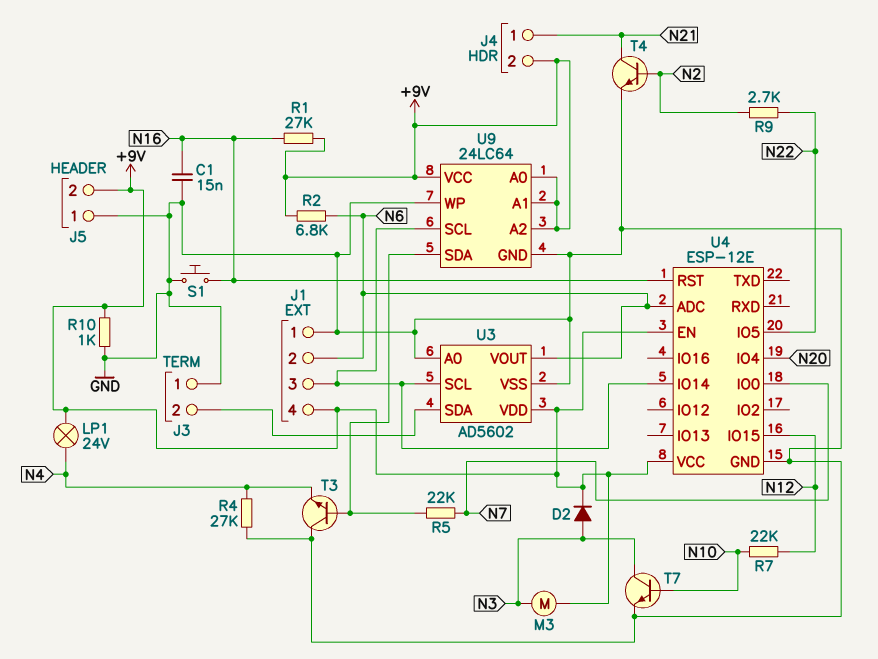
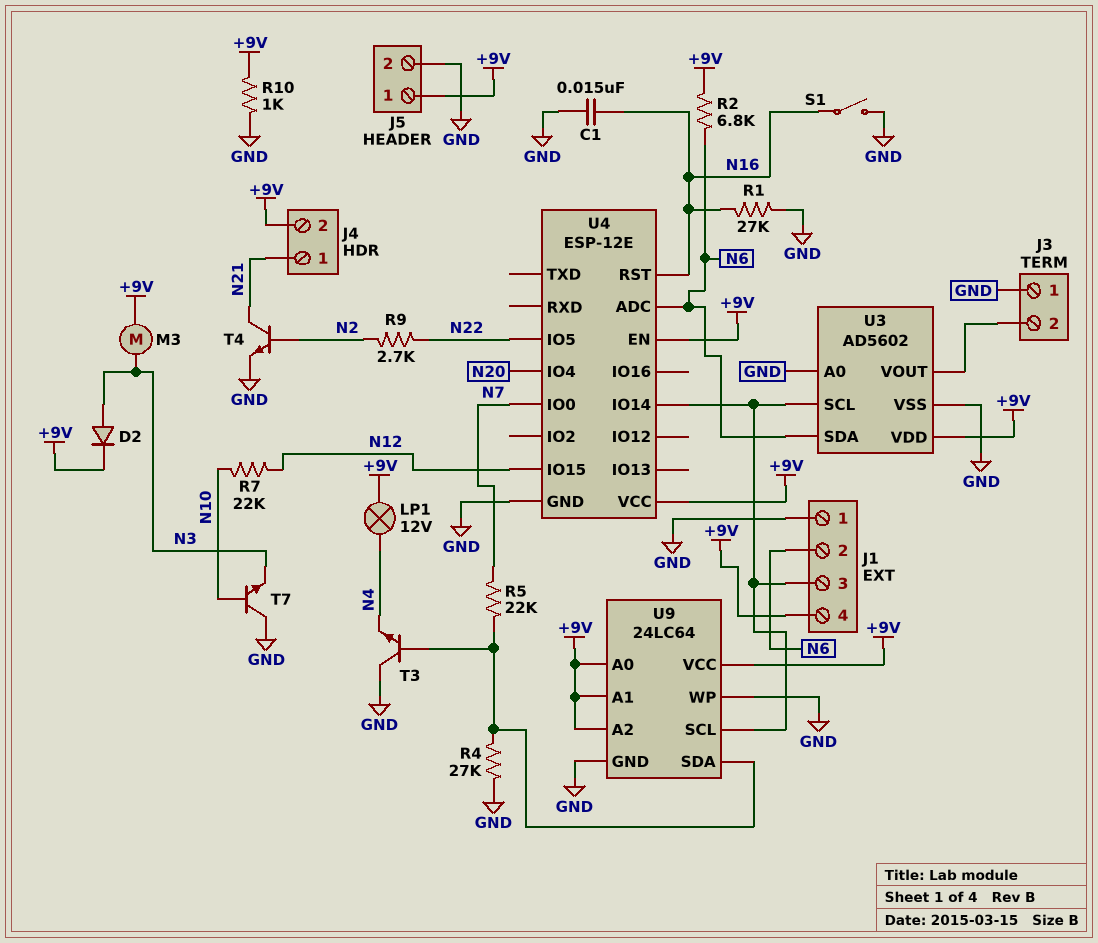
J5 pin 1: GND -> +9V
J5 pin 2: +9V -> GND
LP1: lamp 24V (+9V, N4) -> lamp 12V (+9V, N4)
R1: 27k (+9V, N16) -> 27k (GND, N16)
R4: 27k (GND, N4) -> 27k (GND, U9/SDA)
S1: button (GND, N16) -> switch (GND, N16)
T7: NPN (B N10, C N3, E GND) -> NPN (B N10, C GND, E N3)
U3 pin SDA: J3/2 -> N6
U3 pin VOUT: N6 -> J3/2

